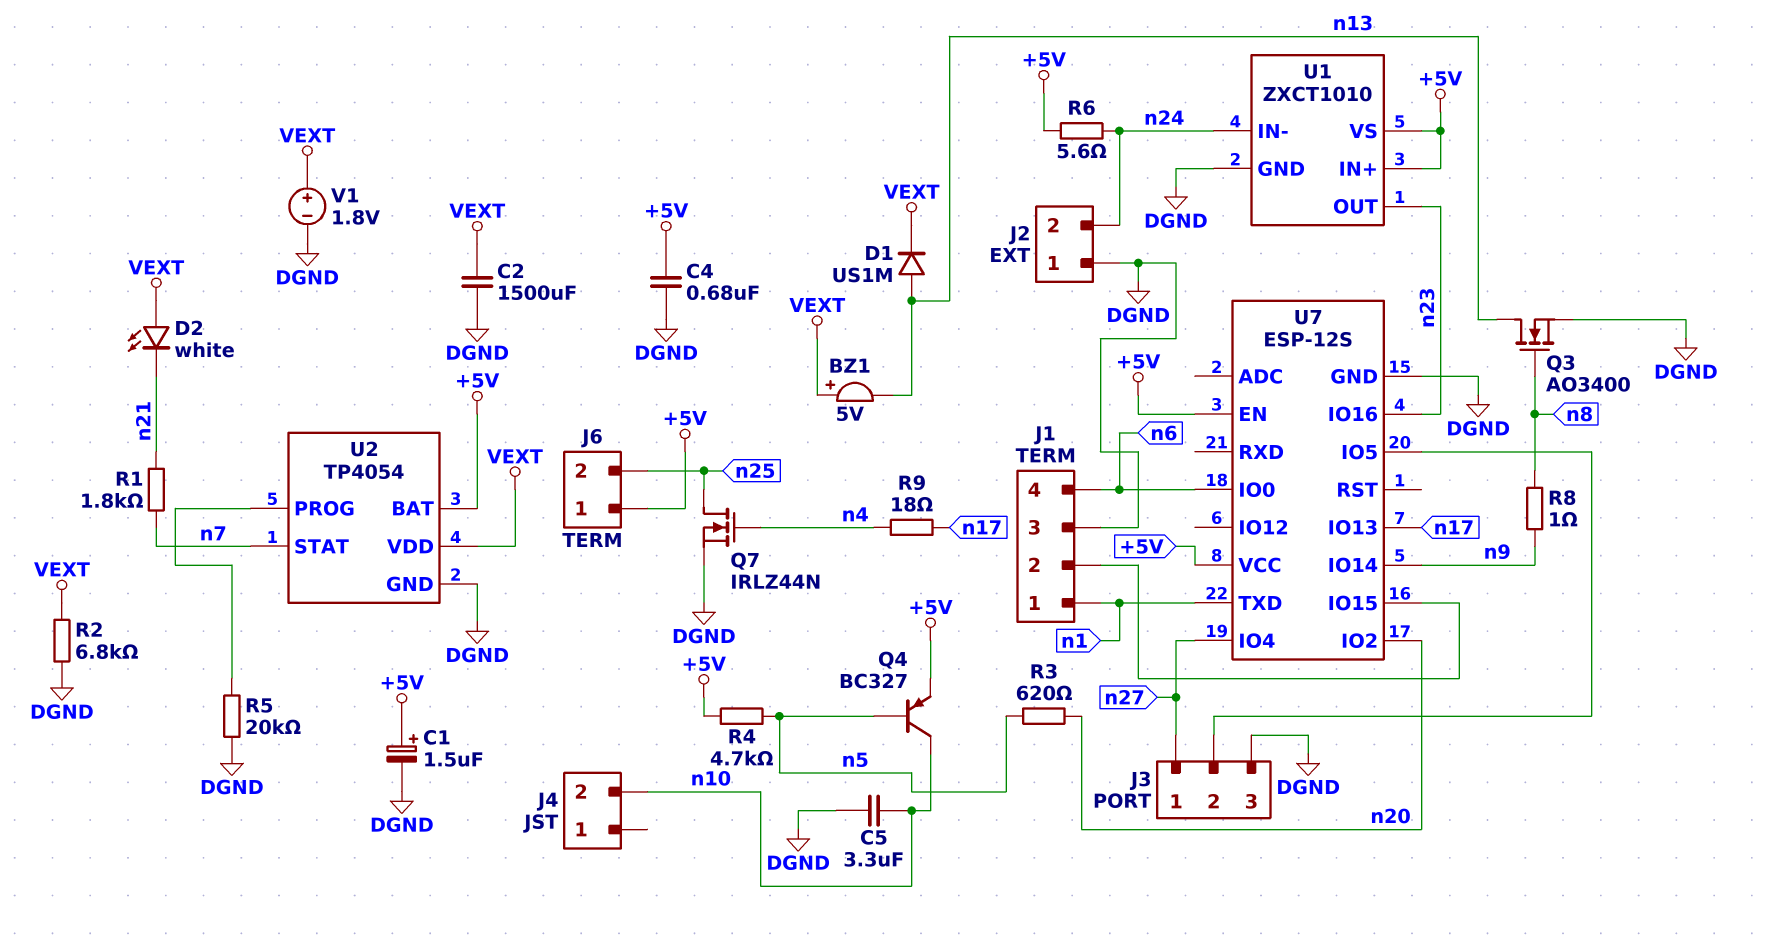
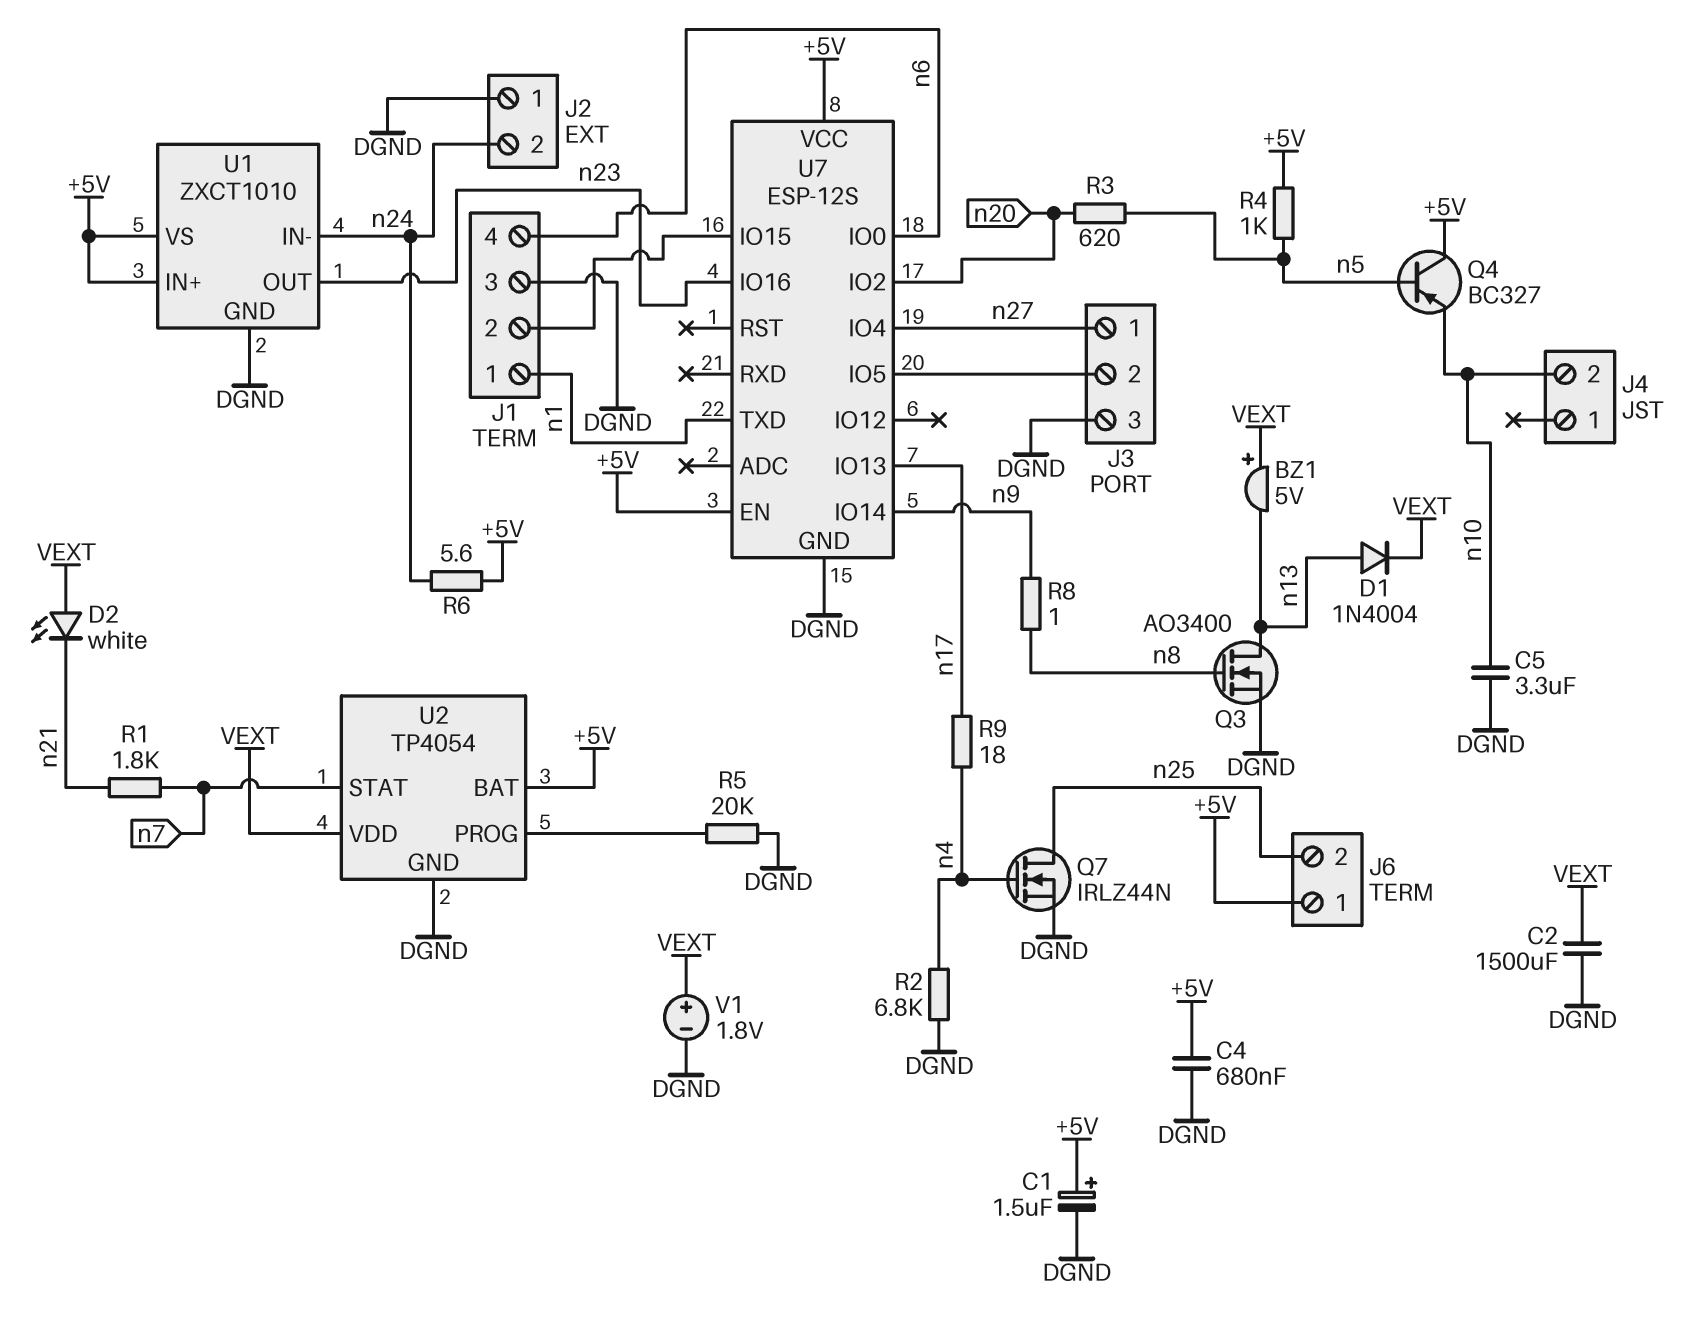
D1: diode US1M (A n13, K VEXT) -> diode 1N4004 (A n13, K VEXT)
Q4: PNP BC327 (B n5, C n10, E +5V) -> PNP BC327 (B n5, C +5V, E n10)
R2: 6.8k (DGND, VEXT) -> 6.8k (DGND, n4)
R4: 4.7k (+5V, n5) -> 1k (+5V, n5)

